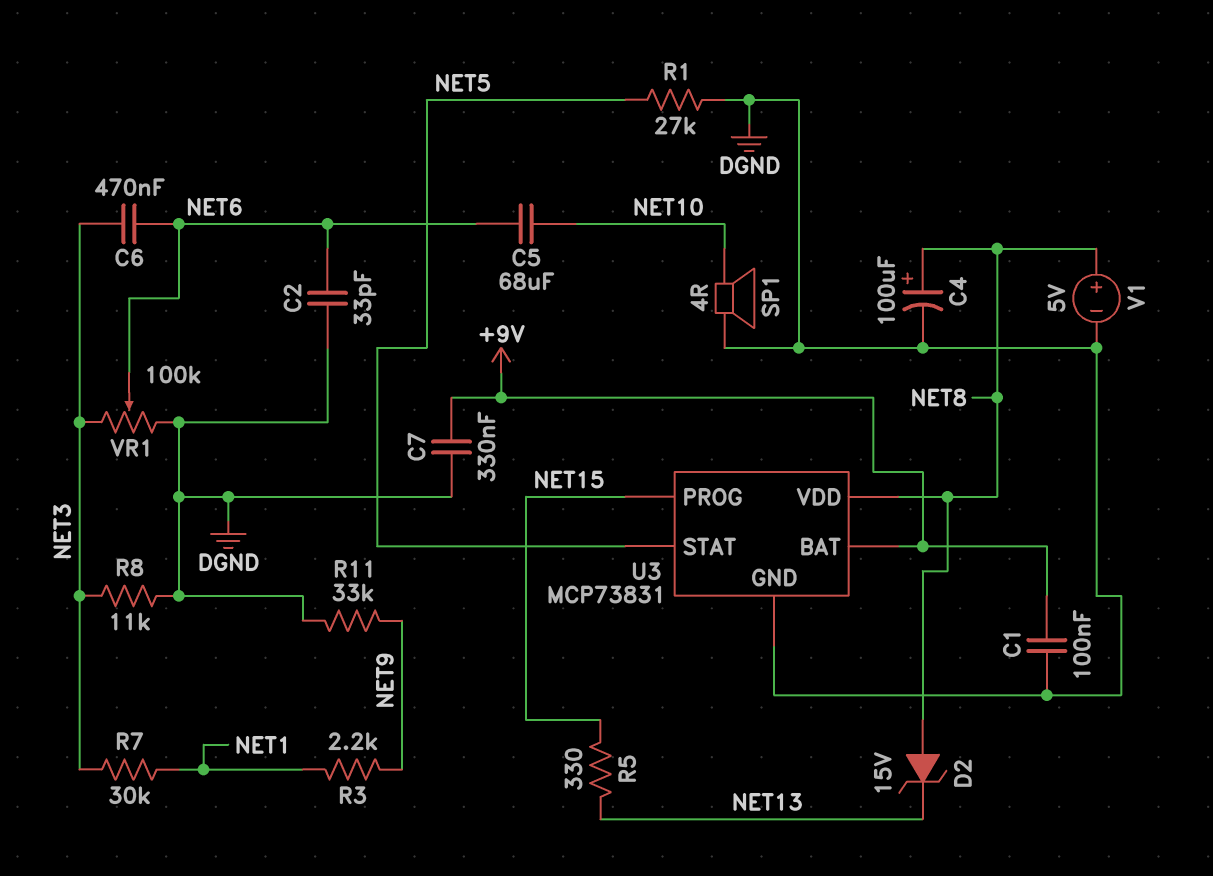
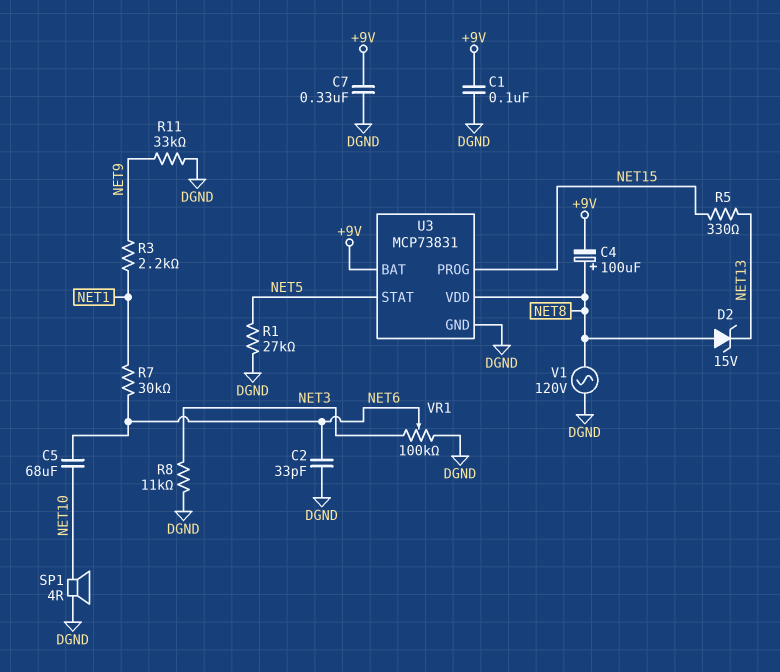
C4: 100uF (plus NET8, minus DGND) -> 100uF (plus NET8, minus +9V)
C6: 470nF (NET3, NET6) -> none
R7: 30k (NET1, NET3) -> 30k (NET1, NET6)
V1: 5V (plus NET8, minus DGND) -> AC 120V (DGND, NET8)

